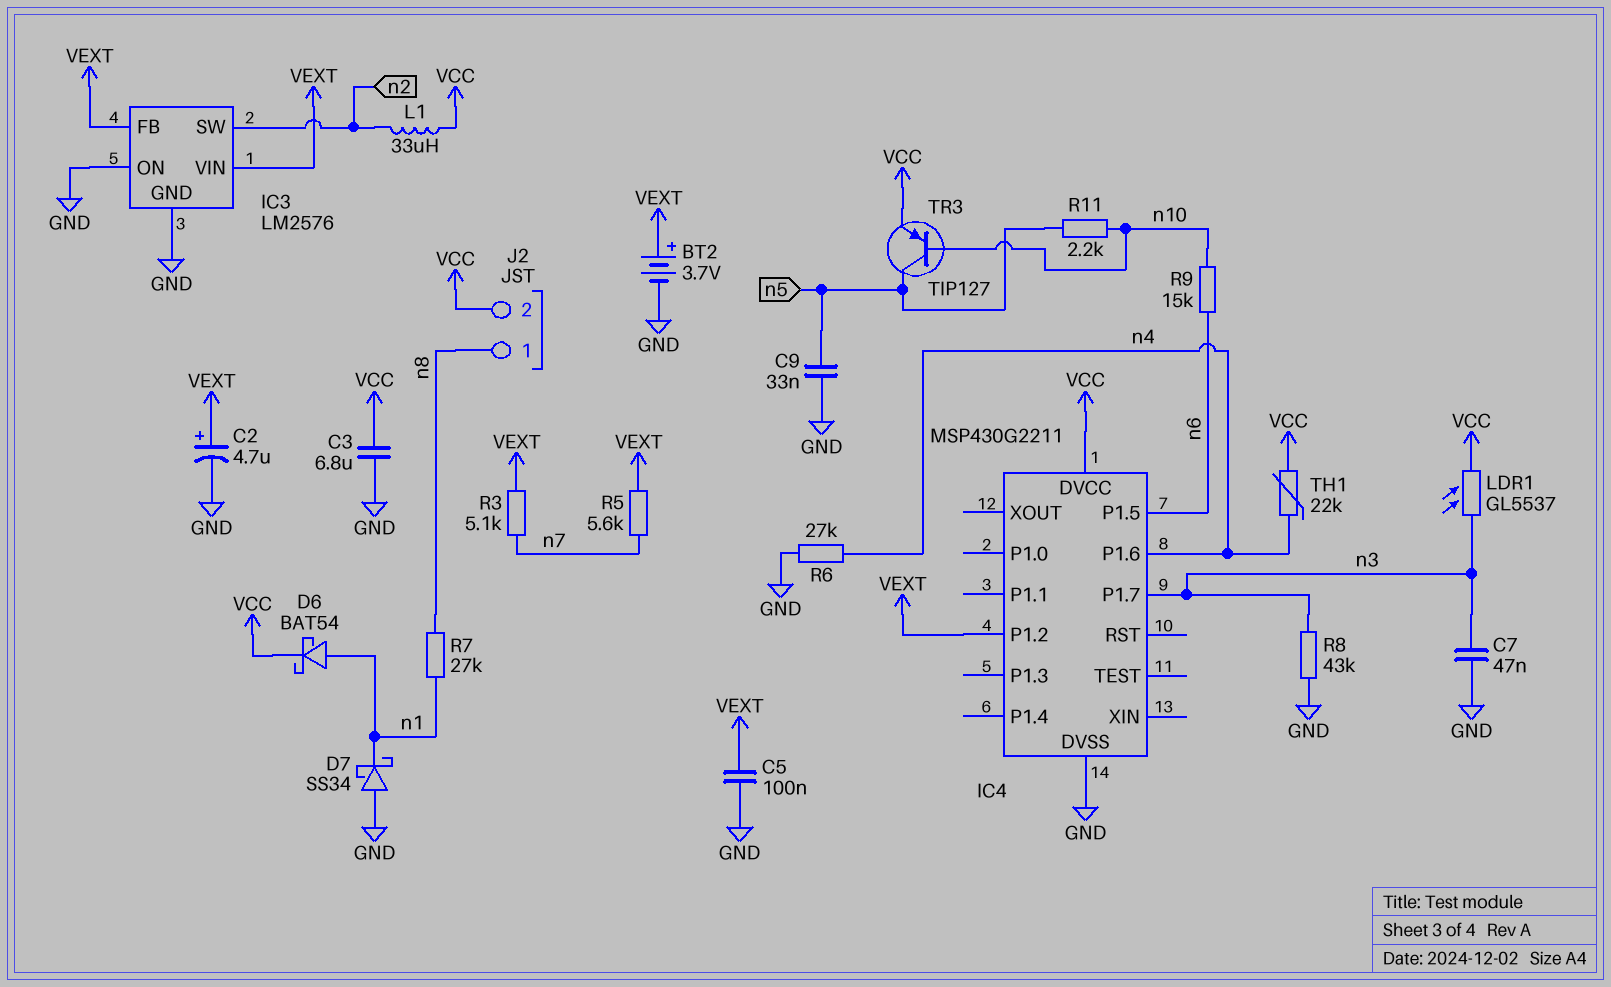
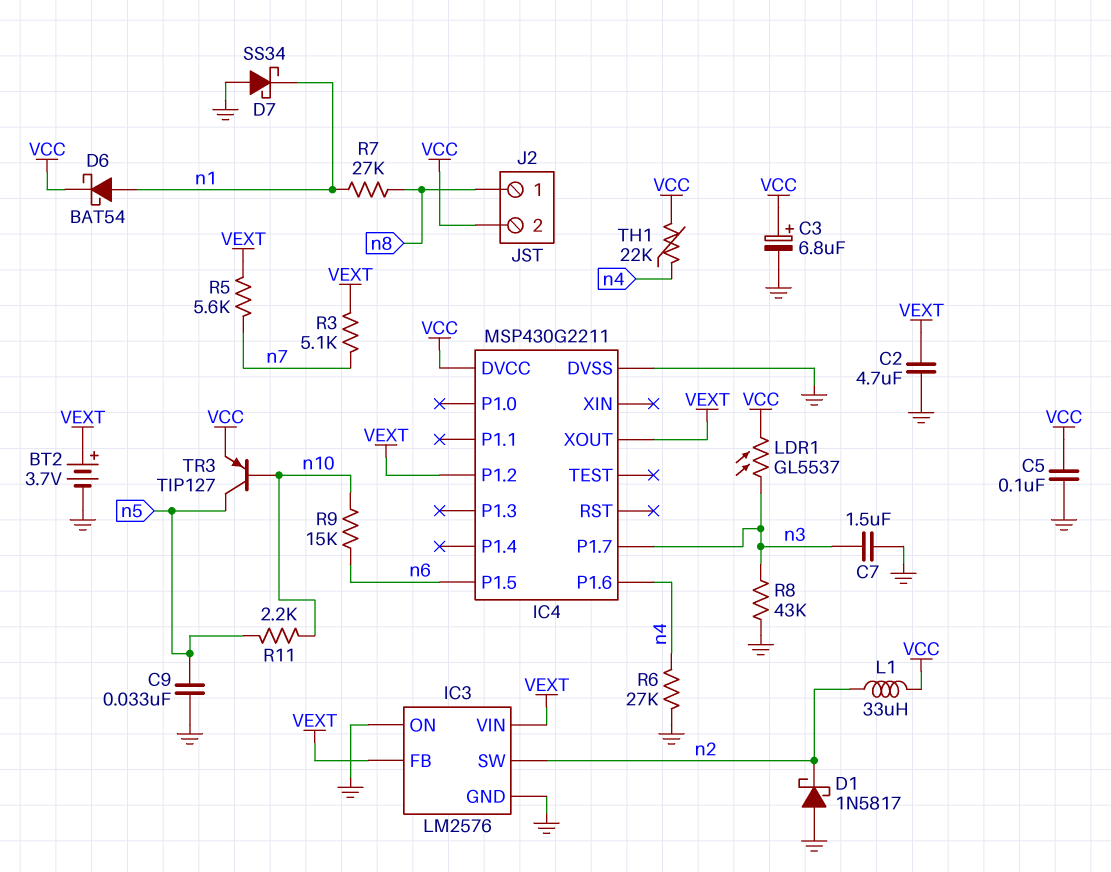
C2: 4.7uF (plus VEXT, minus GND) -> 4.7uF (GND, VEXT)
C3: 6.8uF (GND, VCC) -> 6.8uF (plus VCC, minus GND)
C5: 100nF (GND, VEXT) -> 100nF (GND, VCC)
C7: 47nF (GND, n3) -> 1.5uF (GND, n3)
D1: none -> schottky 1N5817 (A GND, K n2)
IC4 pin XOUT: none -> VEXT

